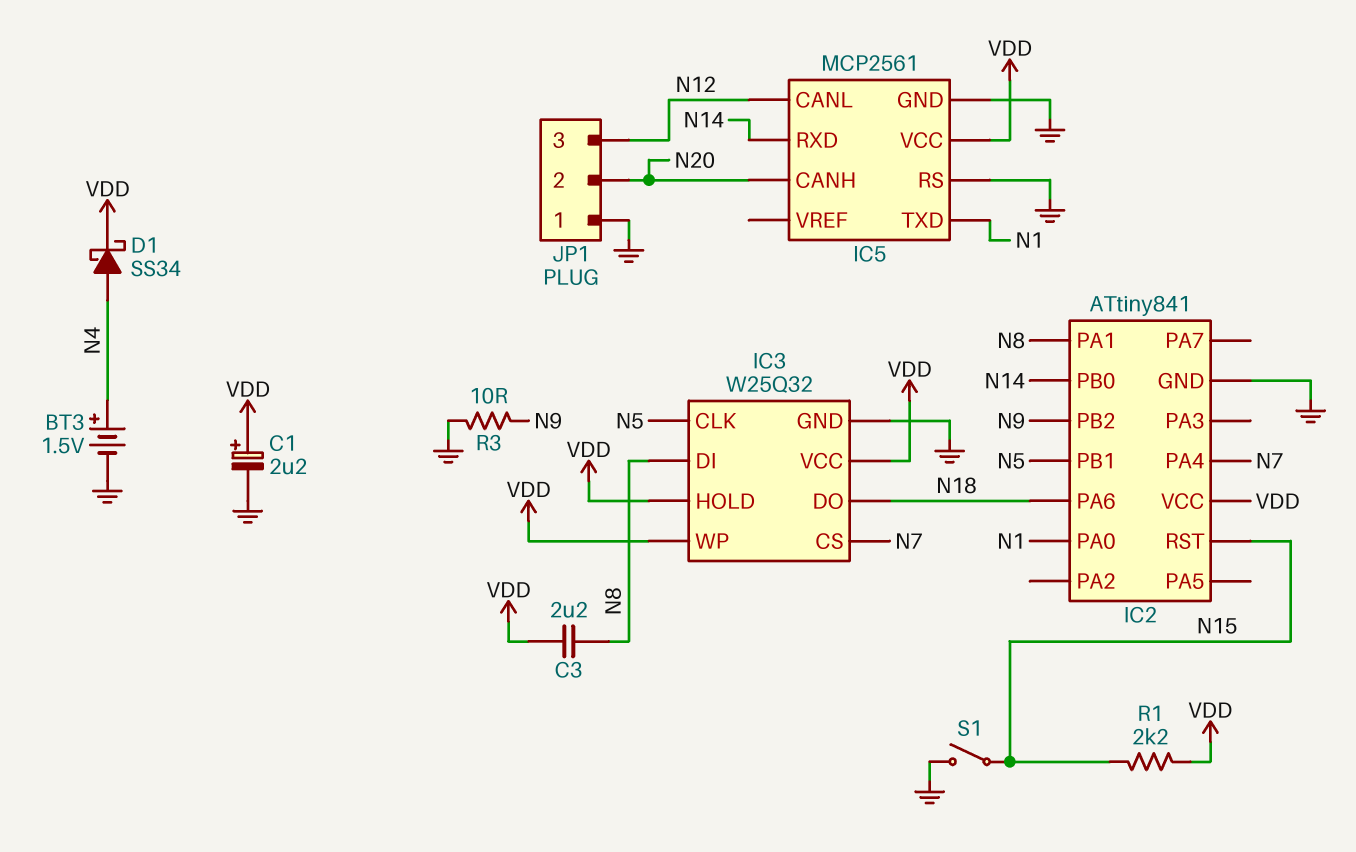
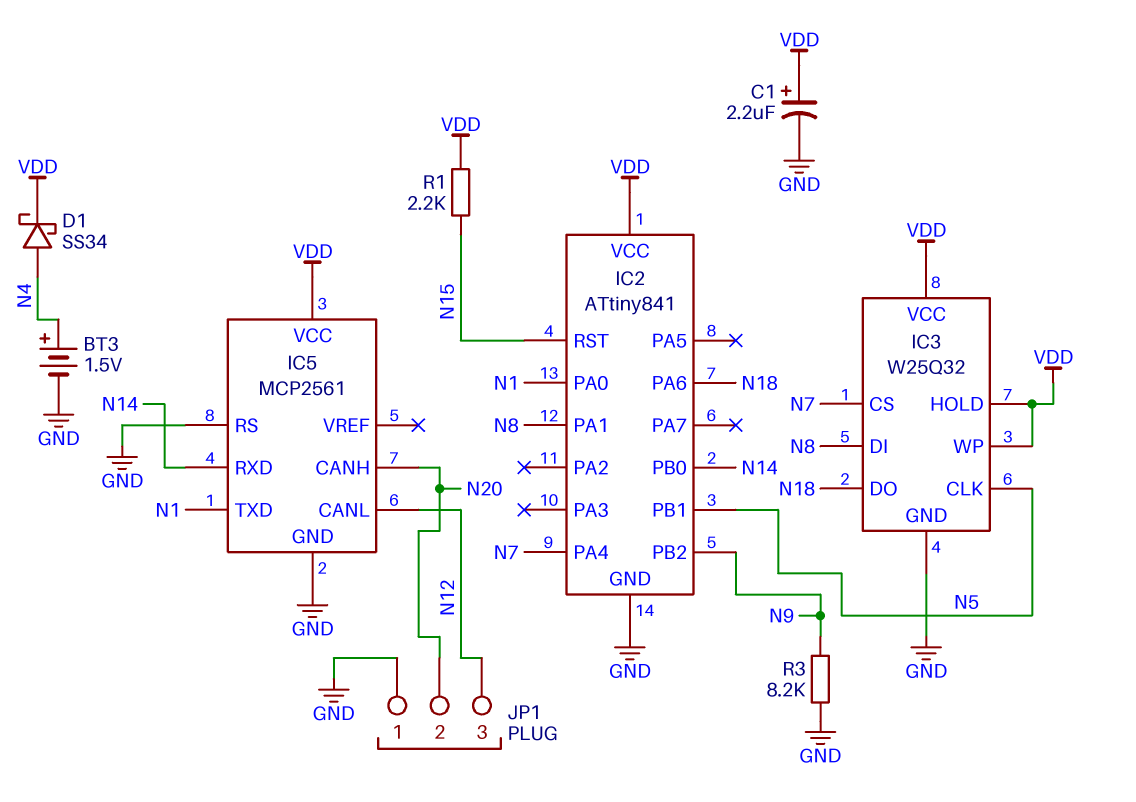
C3: 2.2uF (N8, VDD) -> none
R3: 10 (GND, N9) -> 8.2k (GND, N9)
S1: switch (GND, N15) -> none

